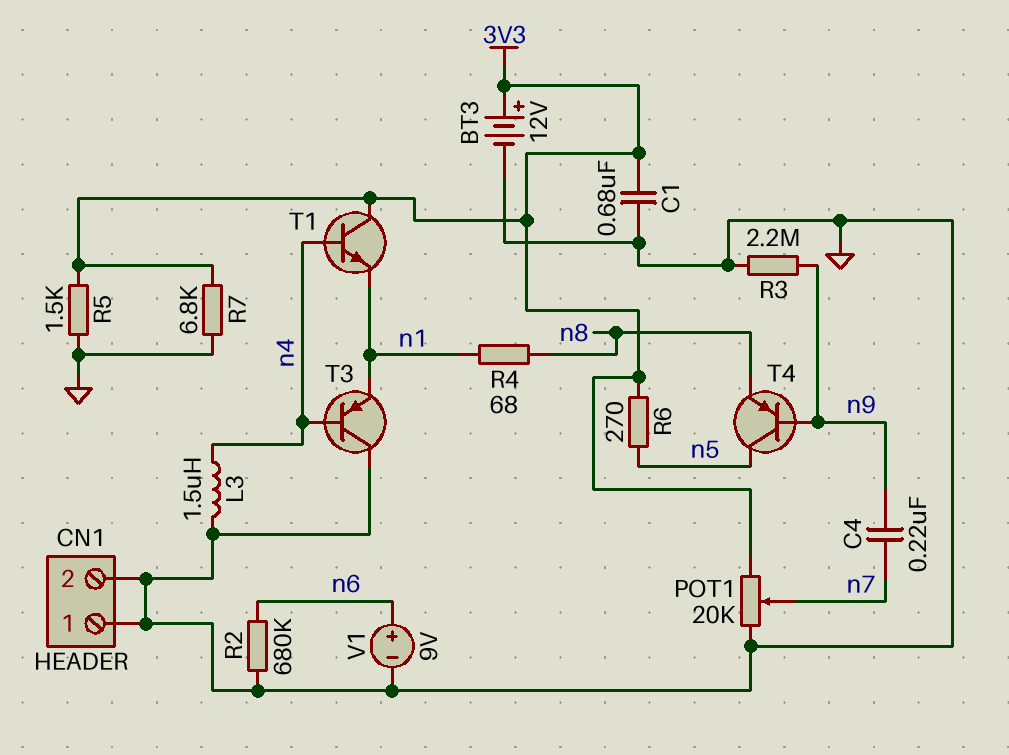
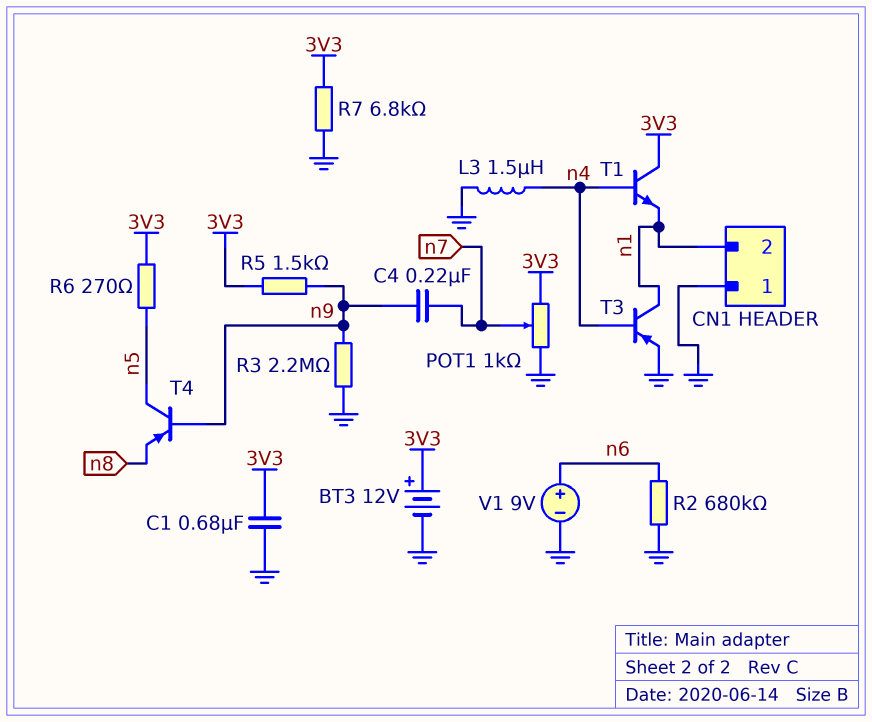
CN1 pin 2: GND -> n1
POT1: 20k (3V3, GND, wiper n7) -> 1k (3V3, GND, wiper n7)
R4: 68 (n1, n8) -> none
R5: 1.5k (3V3, GND) -> 1.5k (3V3, n9)
T3: PNP (B n4, C GND, E n1) -> PNP (B n4, C n1, E GND)

